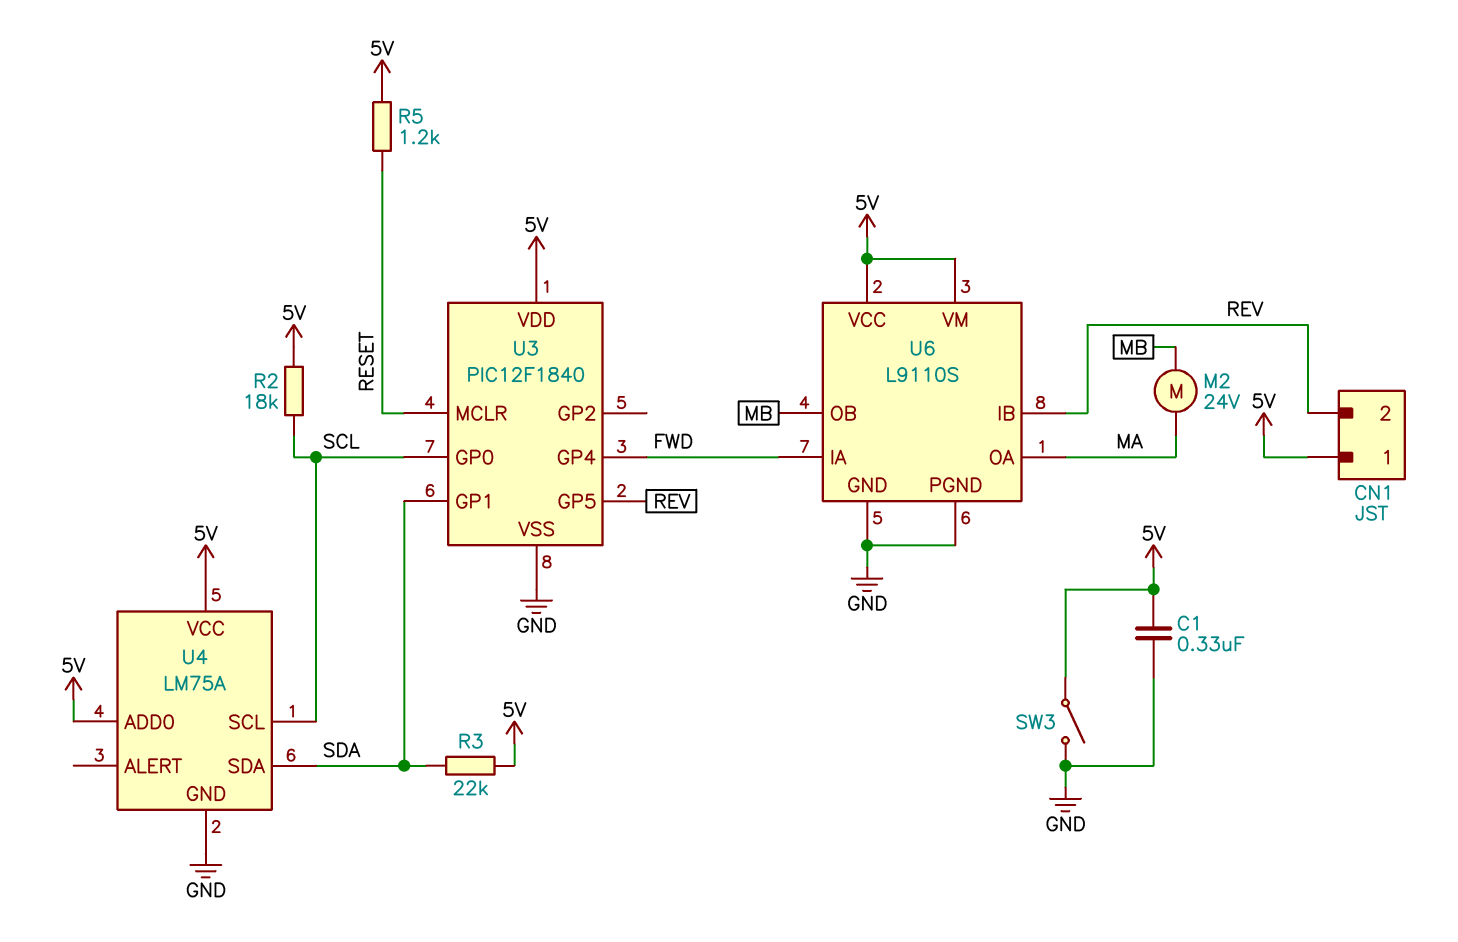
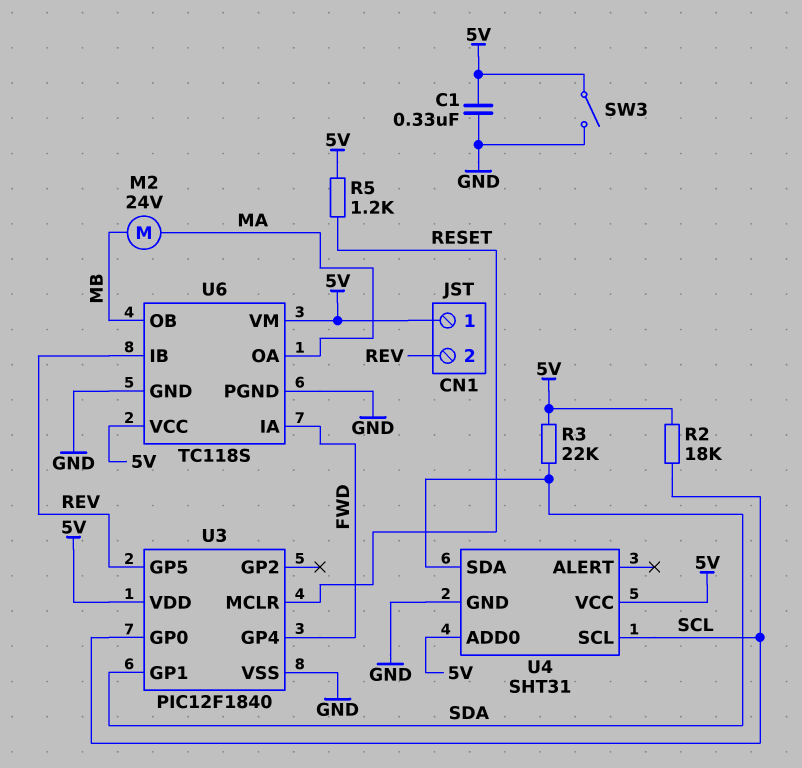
U4: LM75A -> SHT31
U6: L9110S -> TC118S

